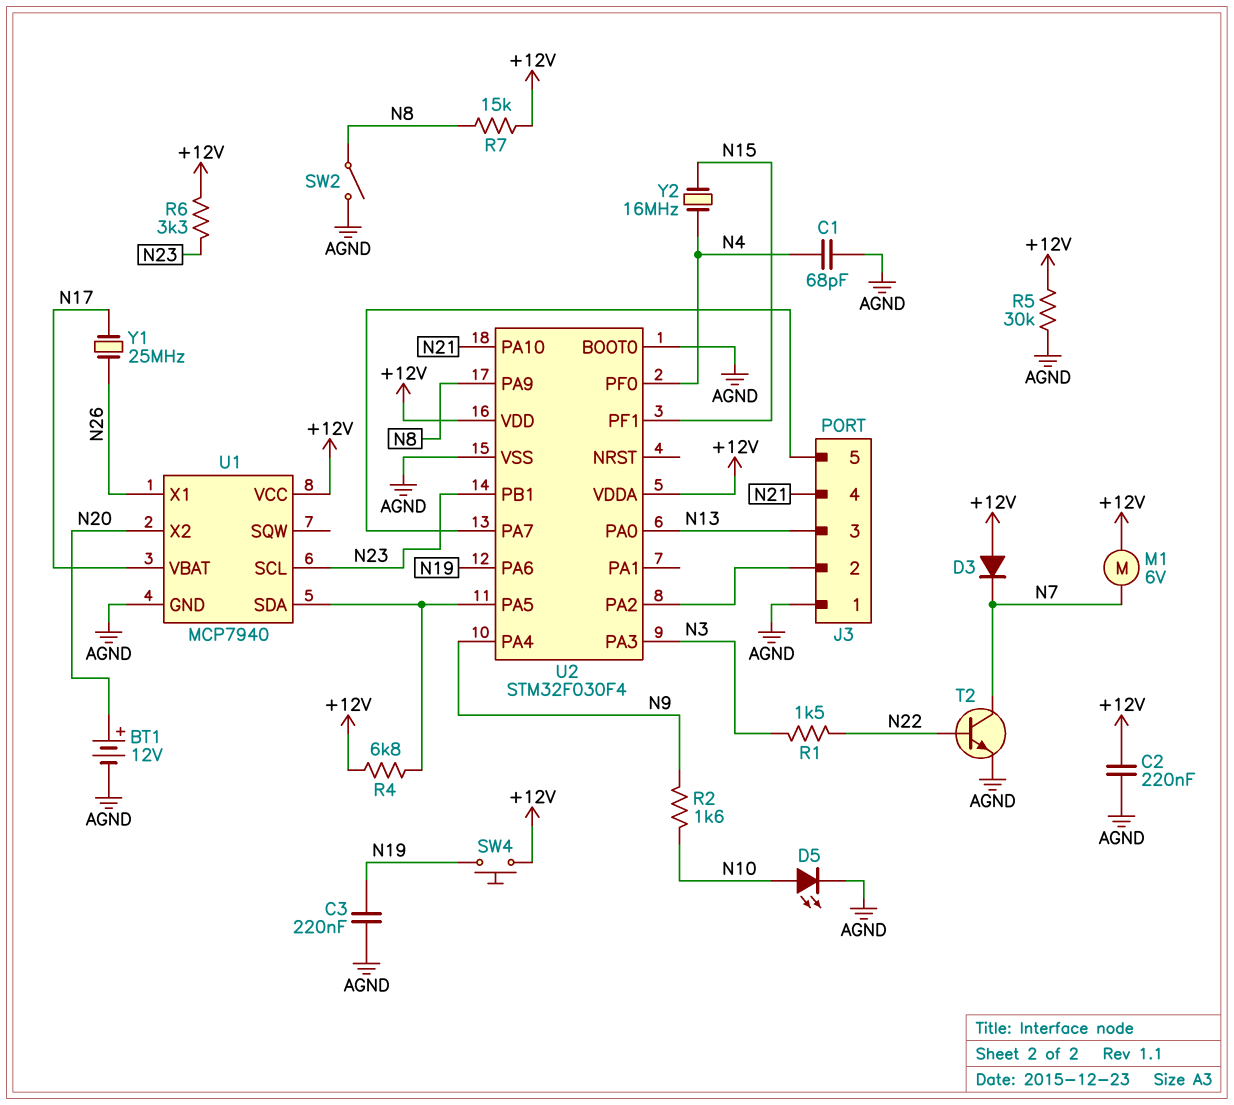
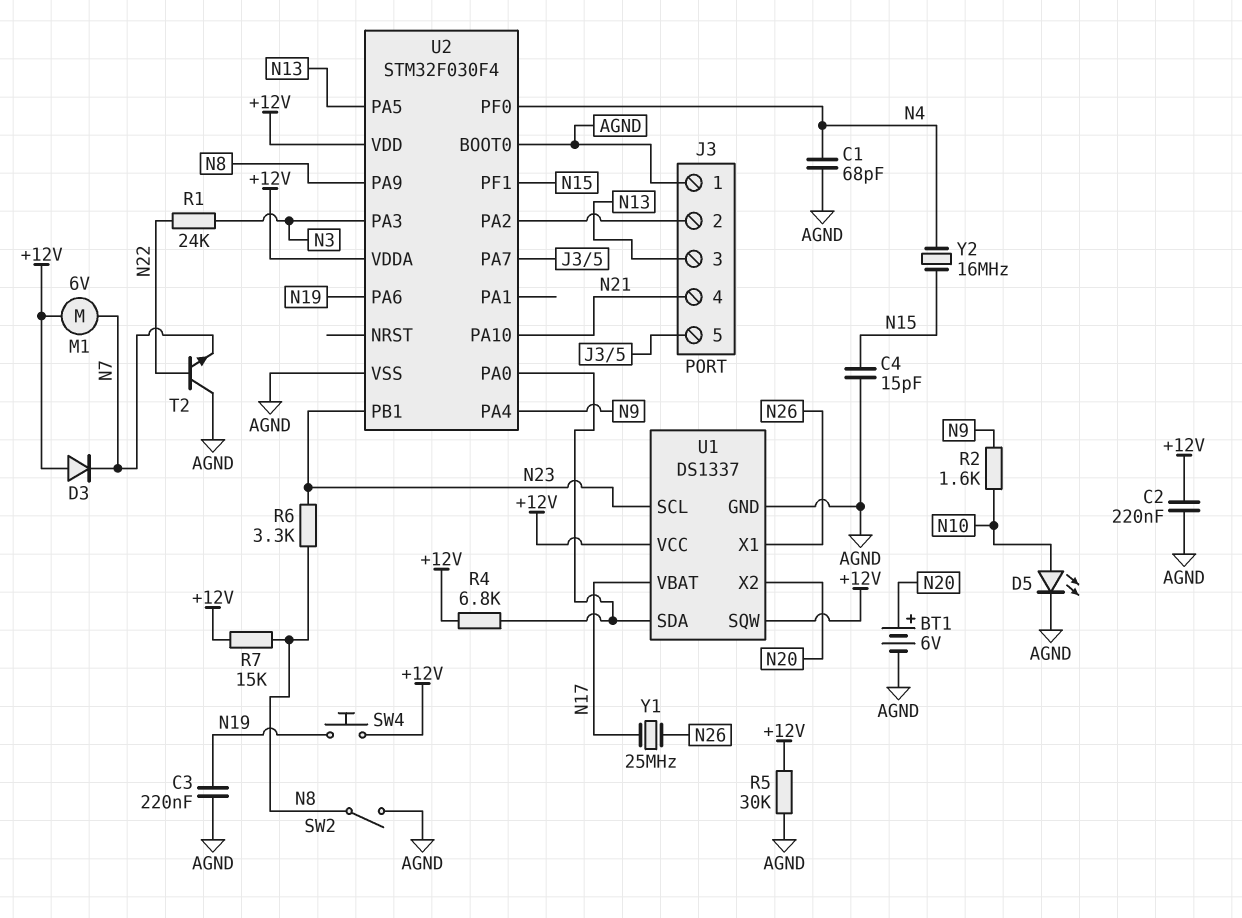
BT1: 12V (plus N20, minus AGND) -> 6V (plus N20, minus AGND)
C4: none -> 15pF (AGND, N15)
R1: 1.5k (N3, N22) -> 24k (N3, N22)
R6: 3.3k (+12V, N23) -> 3.3k (N8, N23)
T2: NPN (B N22, C N7, E AGND) -> NPN (B N22, C AGND, E N7)
U1: MCP7940 -> DS1337
U1 pin SQW: none -> +12V
U2 pin PA0: N13 -> U1/SDA
U2 pin PA5: U1/SDA -> N13

